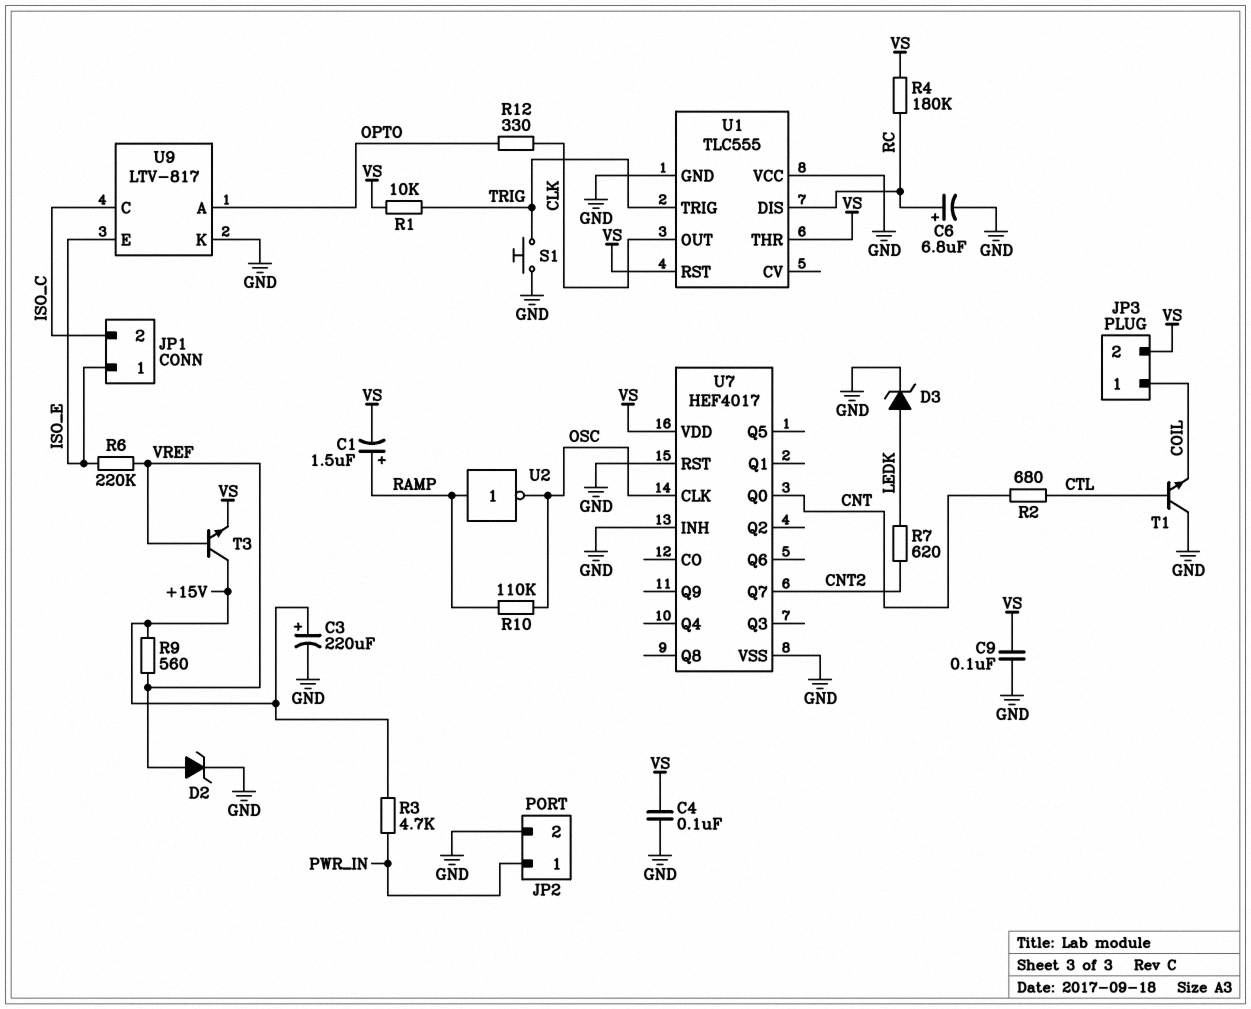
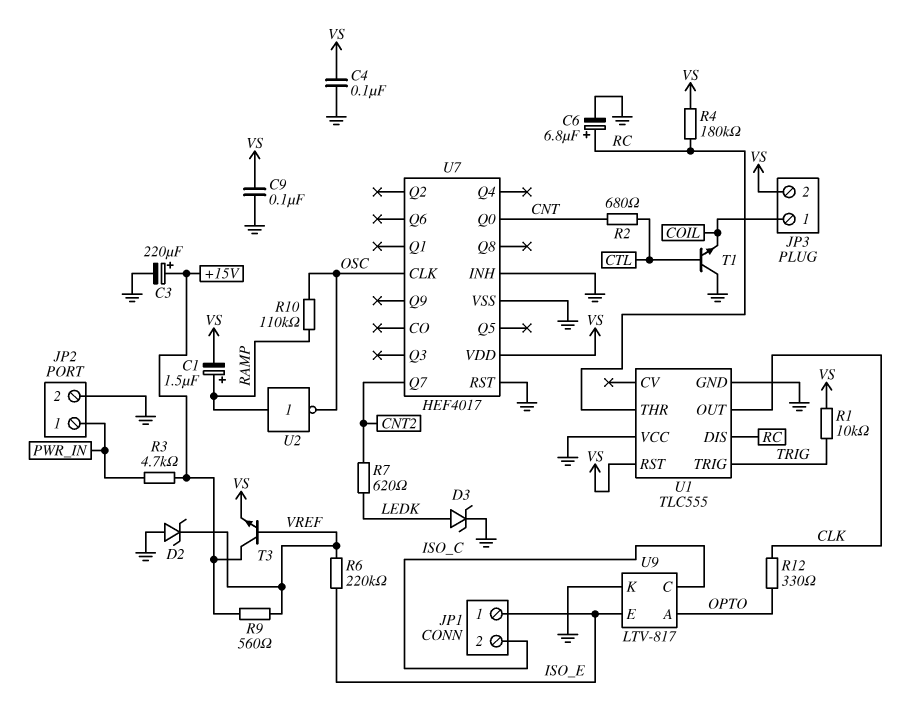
D2: zener (A VREF, K GND) -> zener (A GND, K VREF)
S1: button (GND, TRIG) -> none
U1 pin THR: VS -> RC

